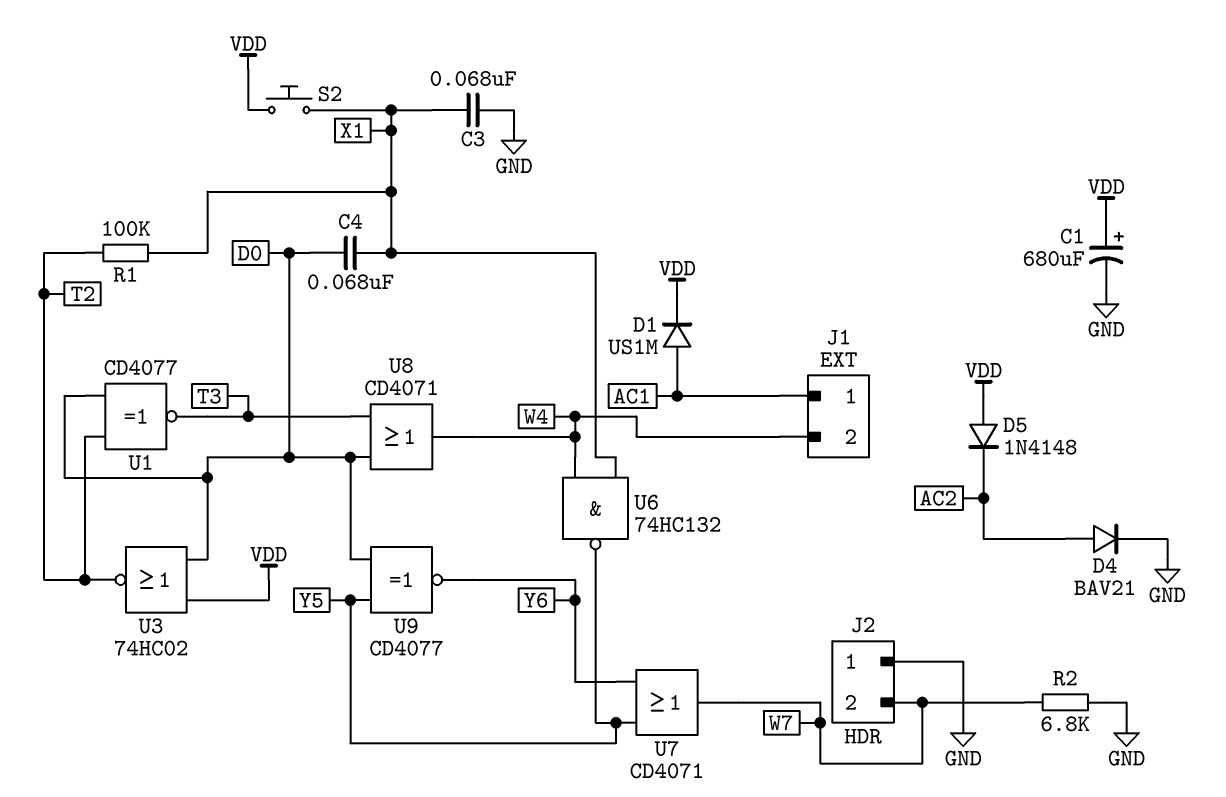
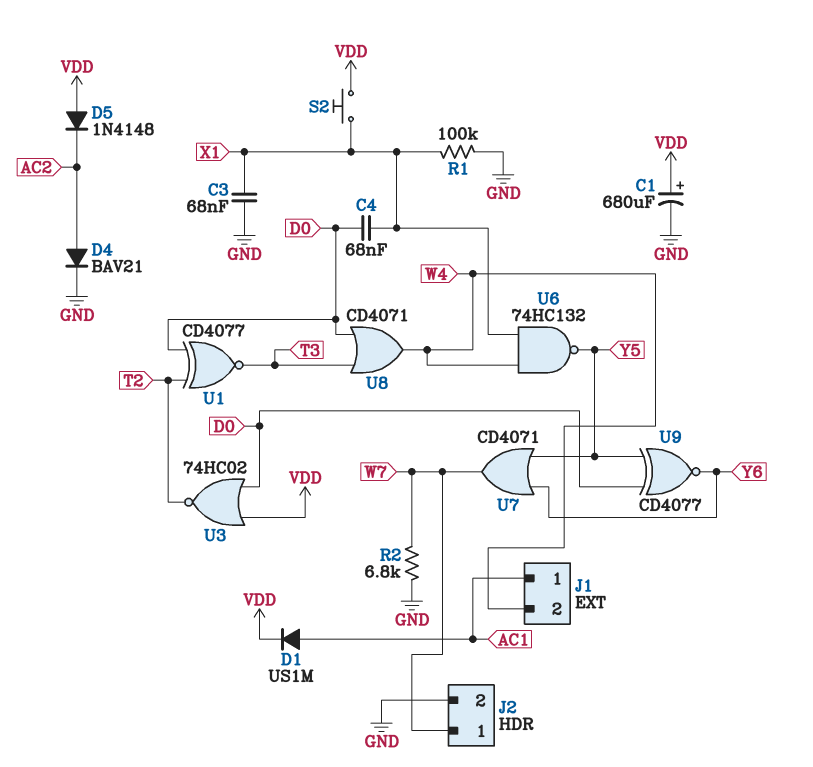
J2 pin 1: GND -> W7
J2 pin 2: W7 -> GND
R1: 100k (T2, X1) -> 100k (GND, X1)

